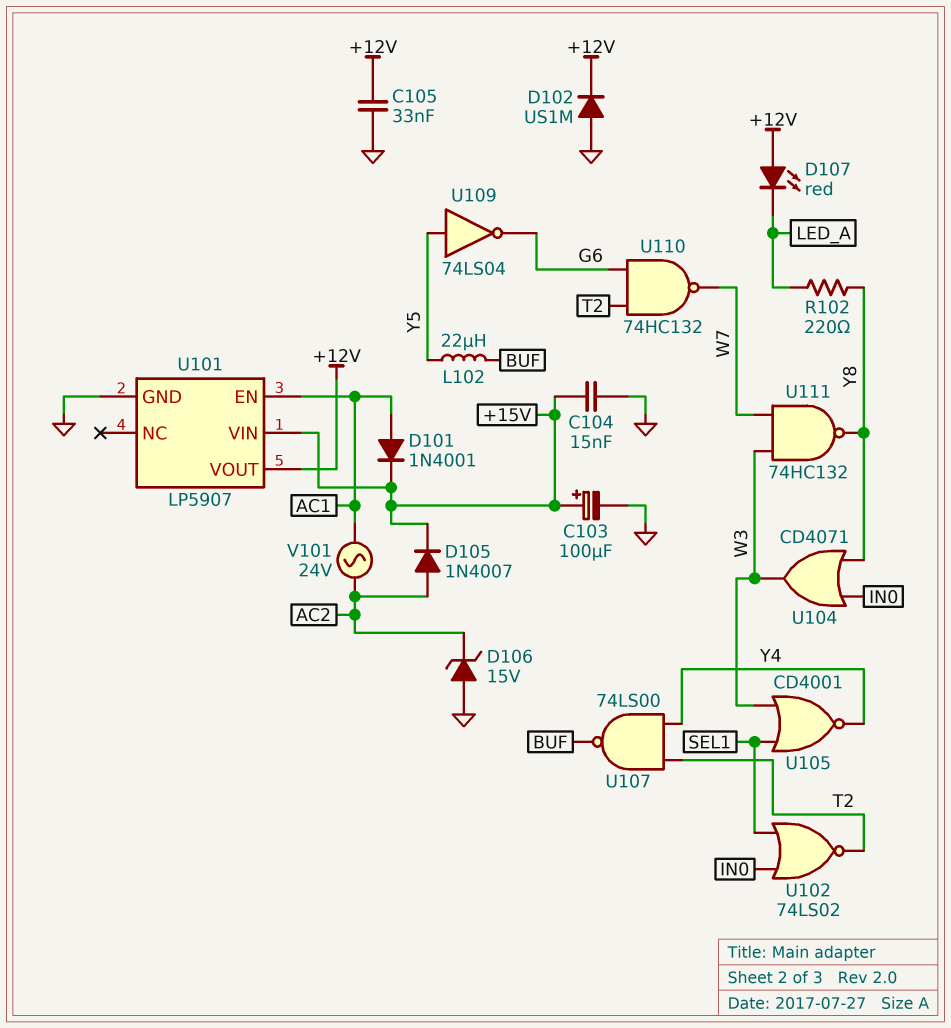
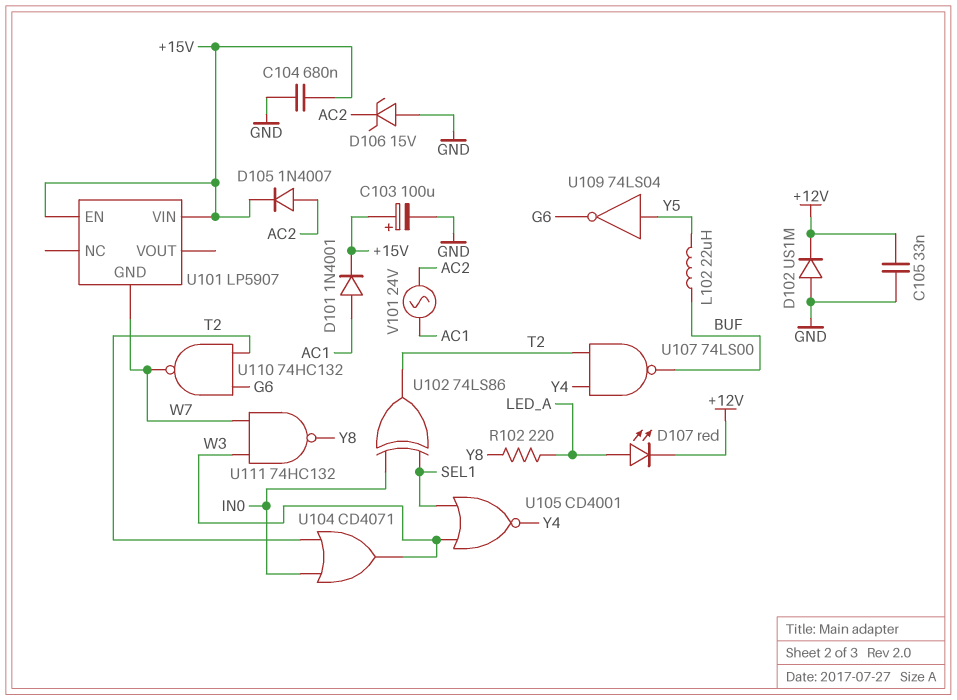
C104: 15nF (+15V, GND) -> 680nF (+15V, GND)
D107: LED red (A +12V, K LED_A) -> LED red (A LED_A, K +12V)
U101 pin EN: AC1 -> +15V
U101 pin GND: GND -> W7
U101 pin VOUT: +12V -> none
U102: NOR 74LS02 (in IN0, in SEL1, out T2) -> XOR 74LS86 (in IN0, in SEL1, out T2)
U104: OR CD4071 (in IN0, in Y8, out W3) -> OR CD4071 (in IN0, in T2, out W3)

